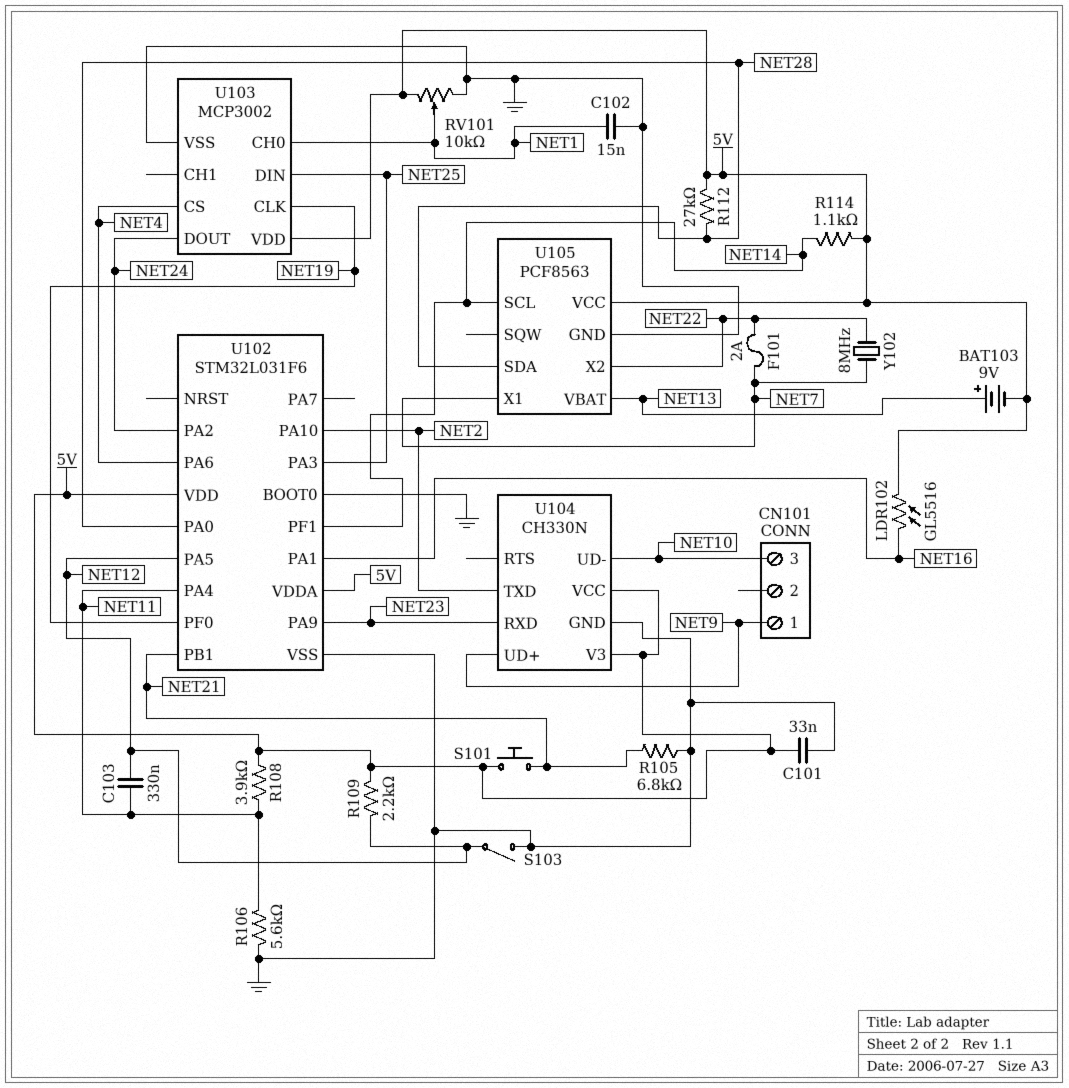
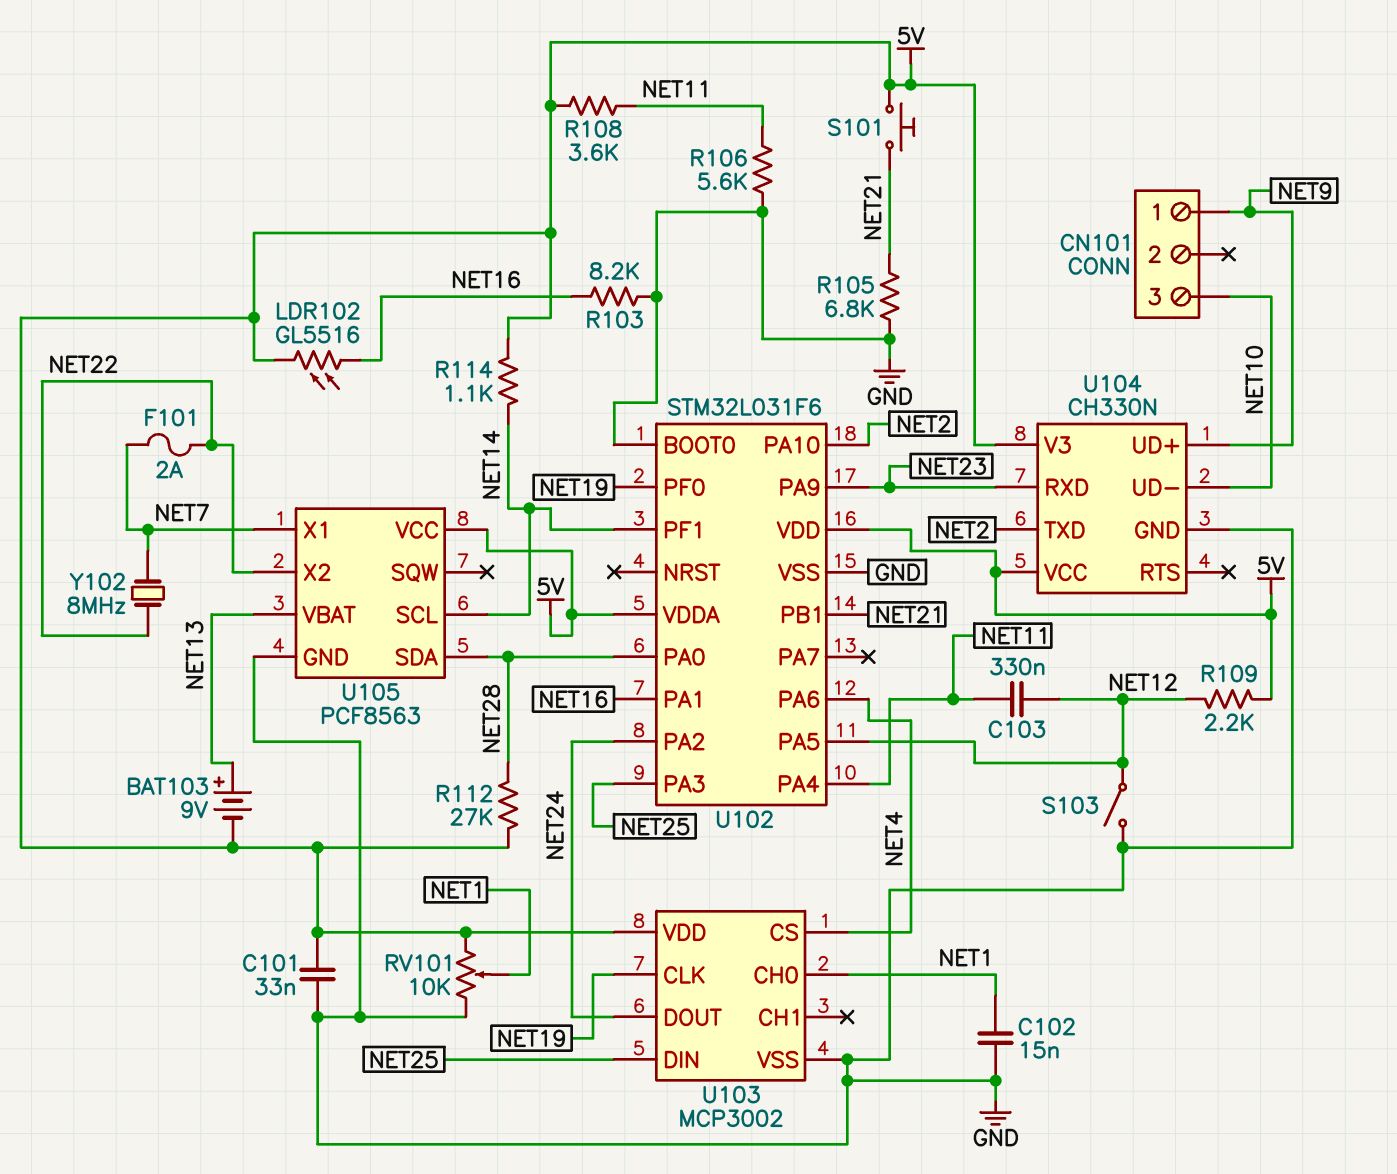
R103: none -> 8.2k (GND, NET16)
R108: 3.9k (5V, NET11) -> 3.6k (5V, NET11)

